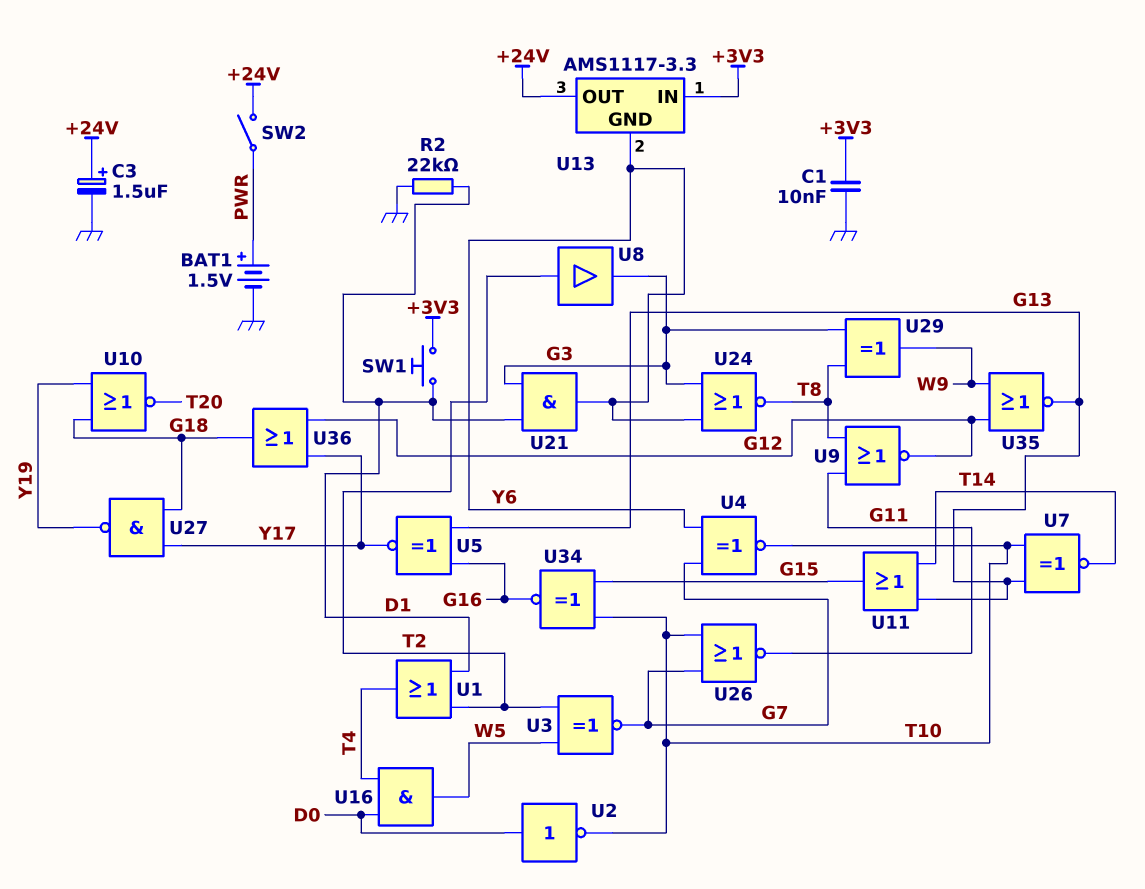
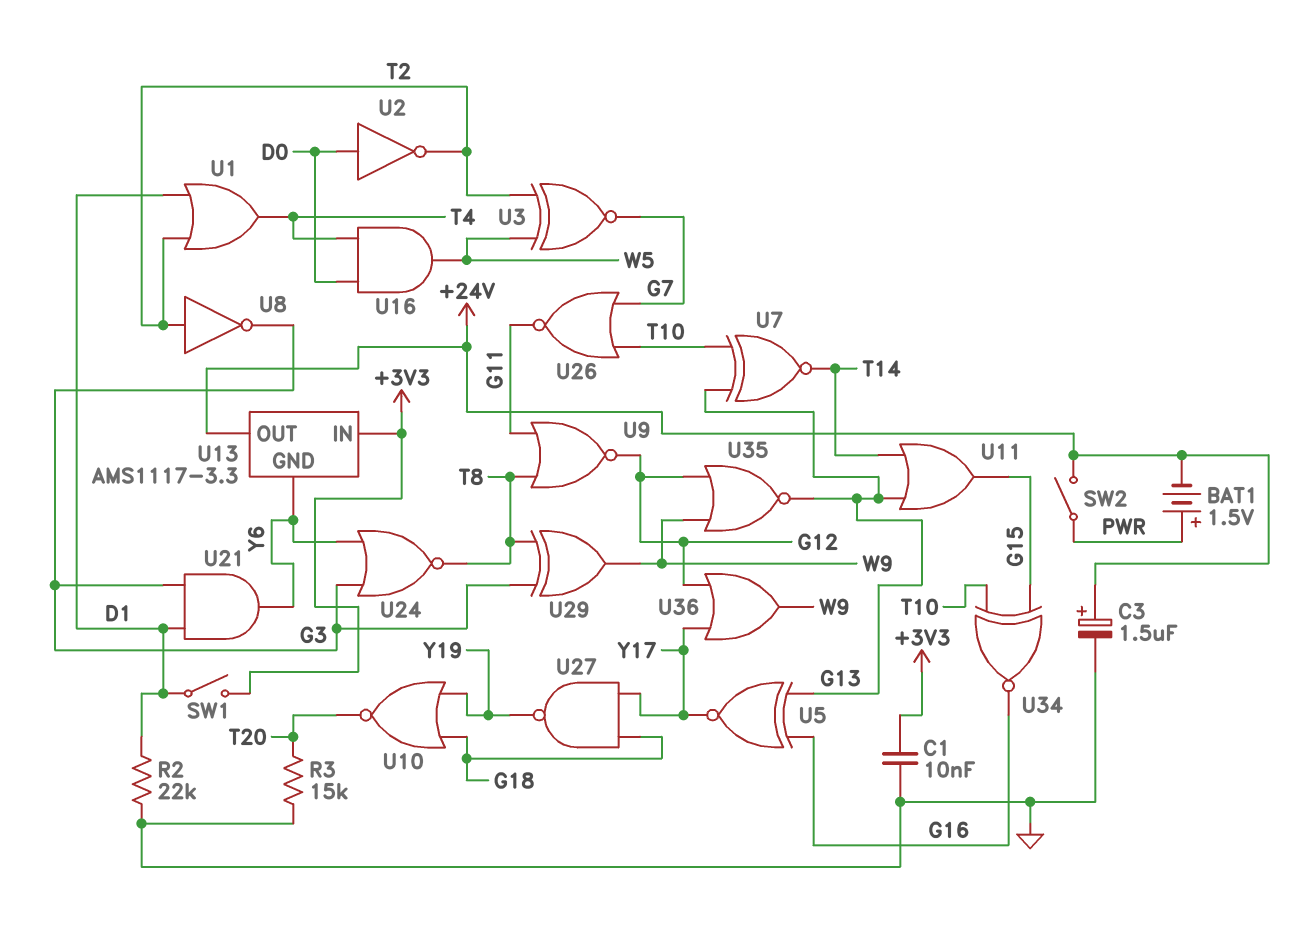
BAT1: 1.5V (plus PWR, minus GND) -> 1.5V (plus PWR, minus +24V)
R3: none -> 15k (GND, T20)
SW1: button (+3V3, D1) -> switch (+3V3, D1)
U2: NOT (in D0, out T10) -> NOT (in D0, out T2)
U4: XNOR (in G7, in Y6, out T10) -> none
U8: buffer (in T2, out G3) -> NOT (in T2, out G3)
U36: OR (in G12, in Y17, out G18) -> OR (in G12, in Y17, out W9)

